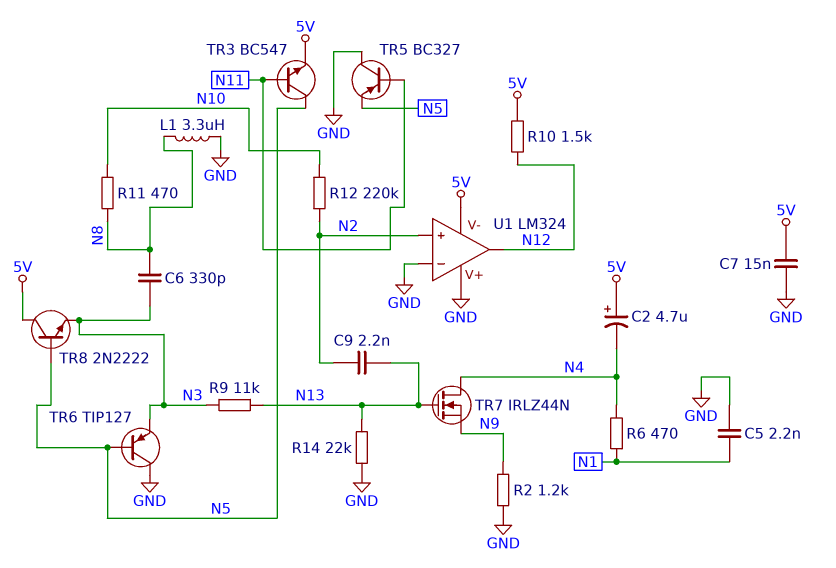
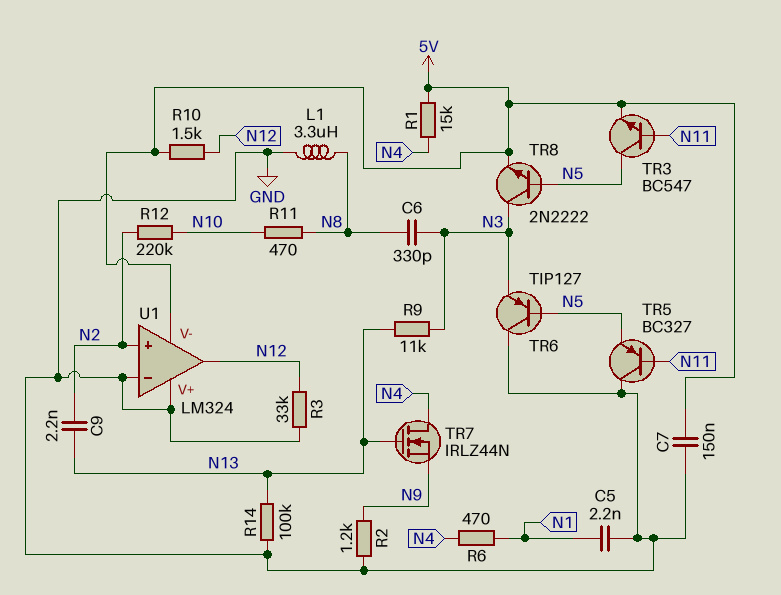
C2: 4.7uF (plus 5V, minus N4) -> none
C7: 15nF (5V, GND) -> 150nF (5V, GND)
R1: none -> 15k (5V, N4)
R3: none -> 33k (GND, N12)
R14: 22k (GND, N13) -> 100k (GND, N13)
TR8: NPN 2N2222 (B N5, C 5V, E N3) -> NPN 2N2222 (B N5, C N3, E 5V)

